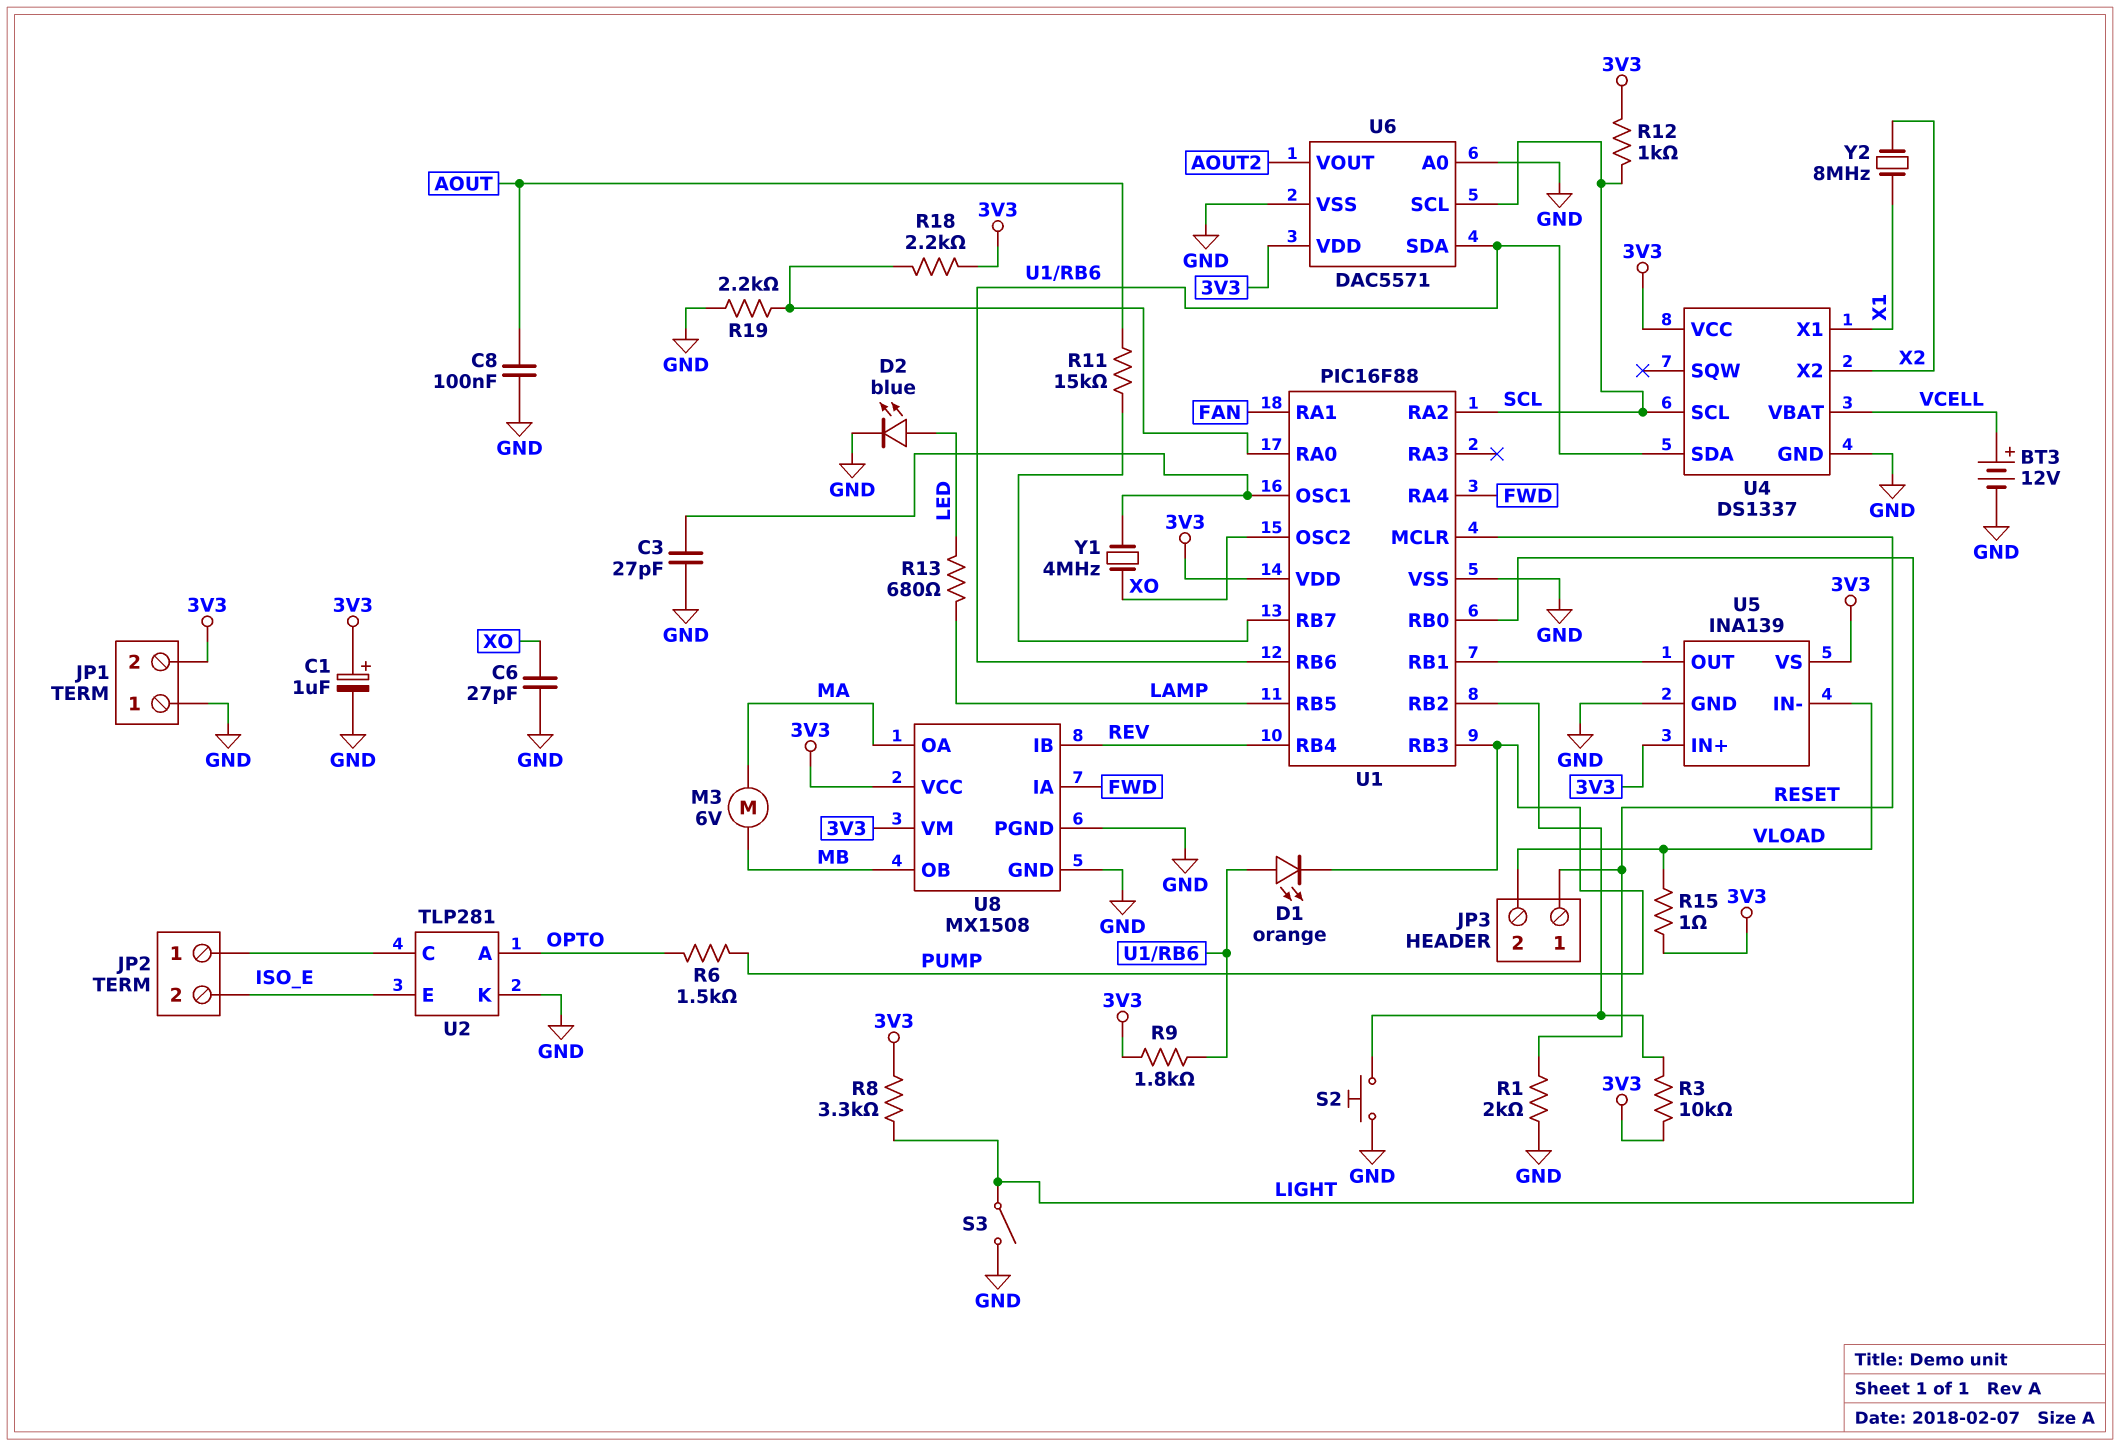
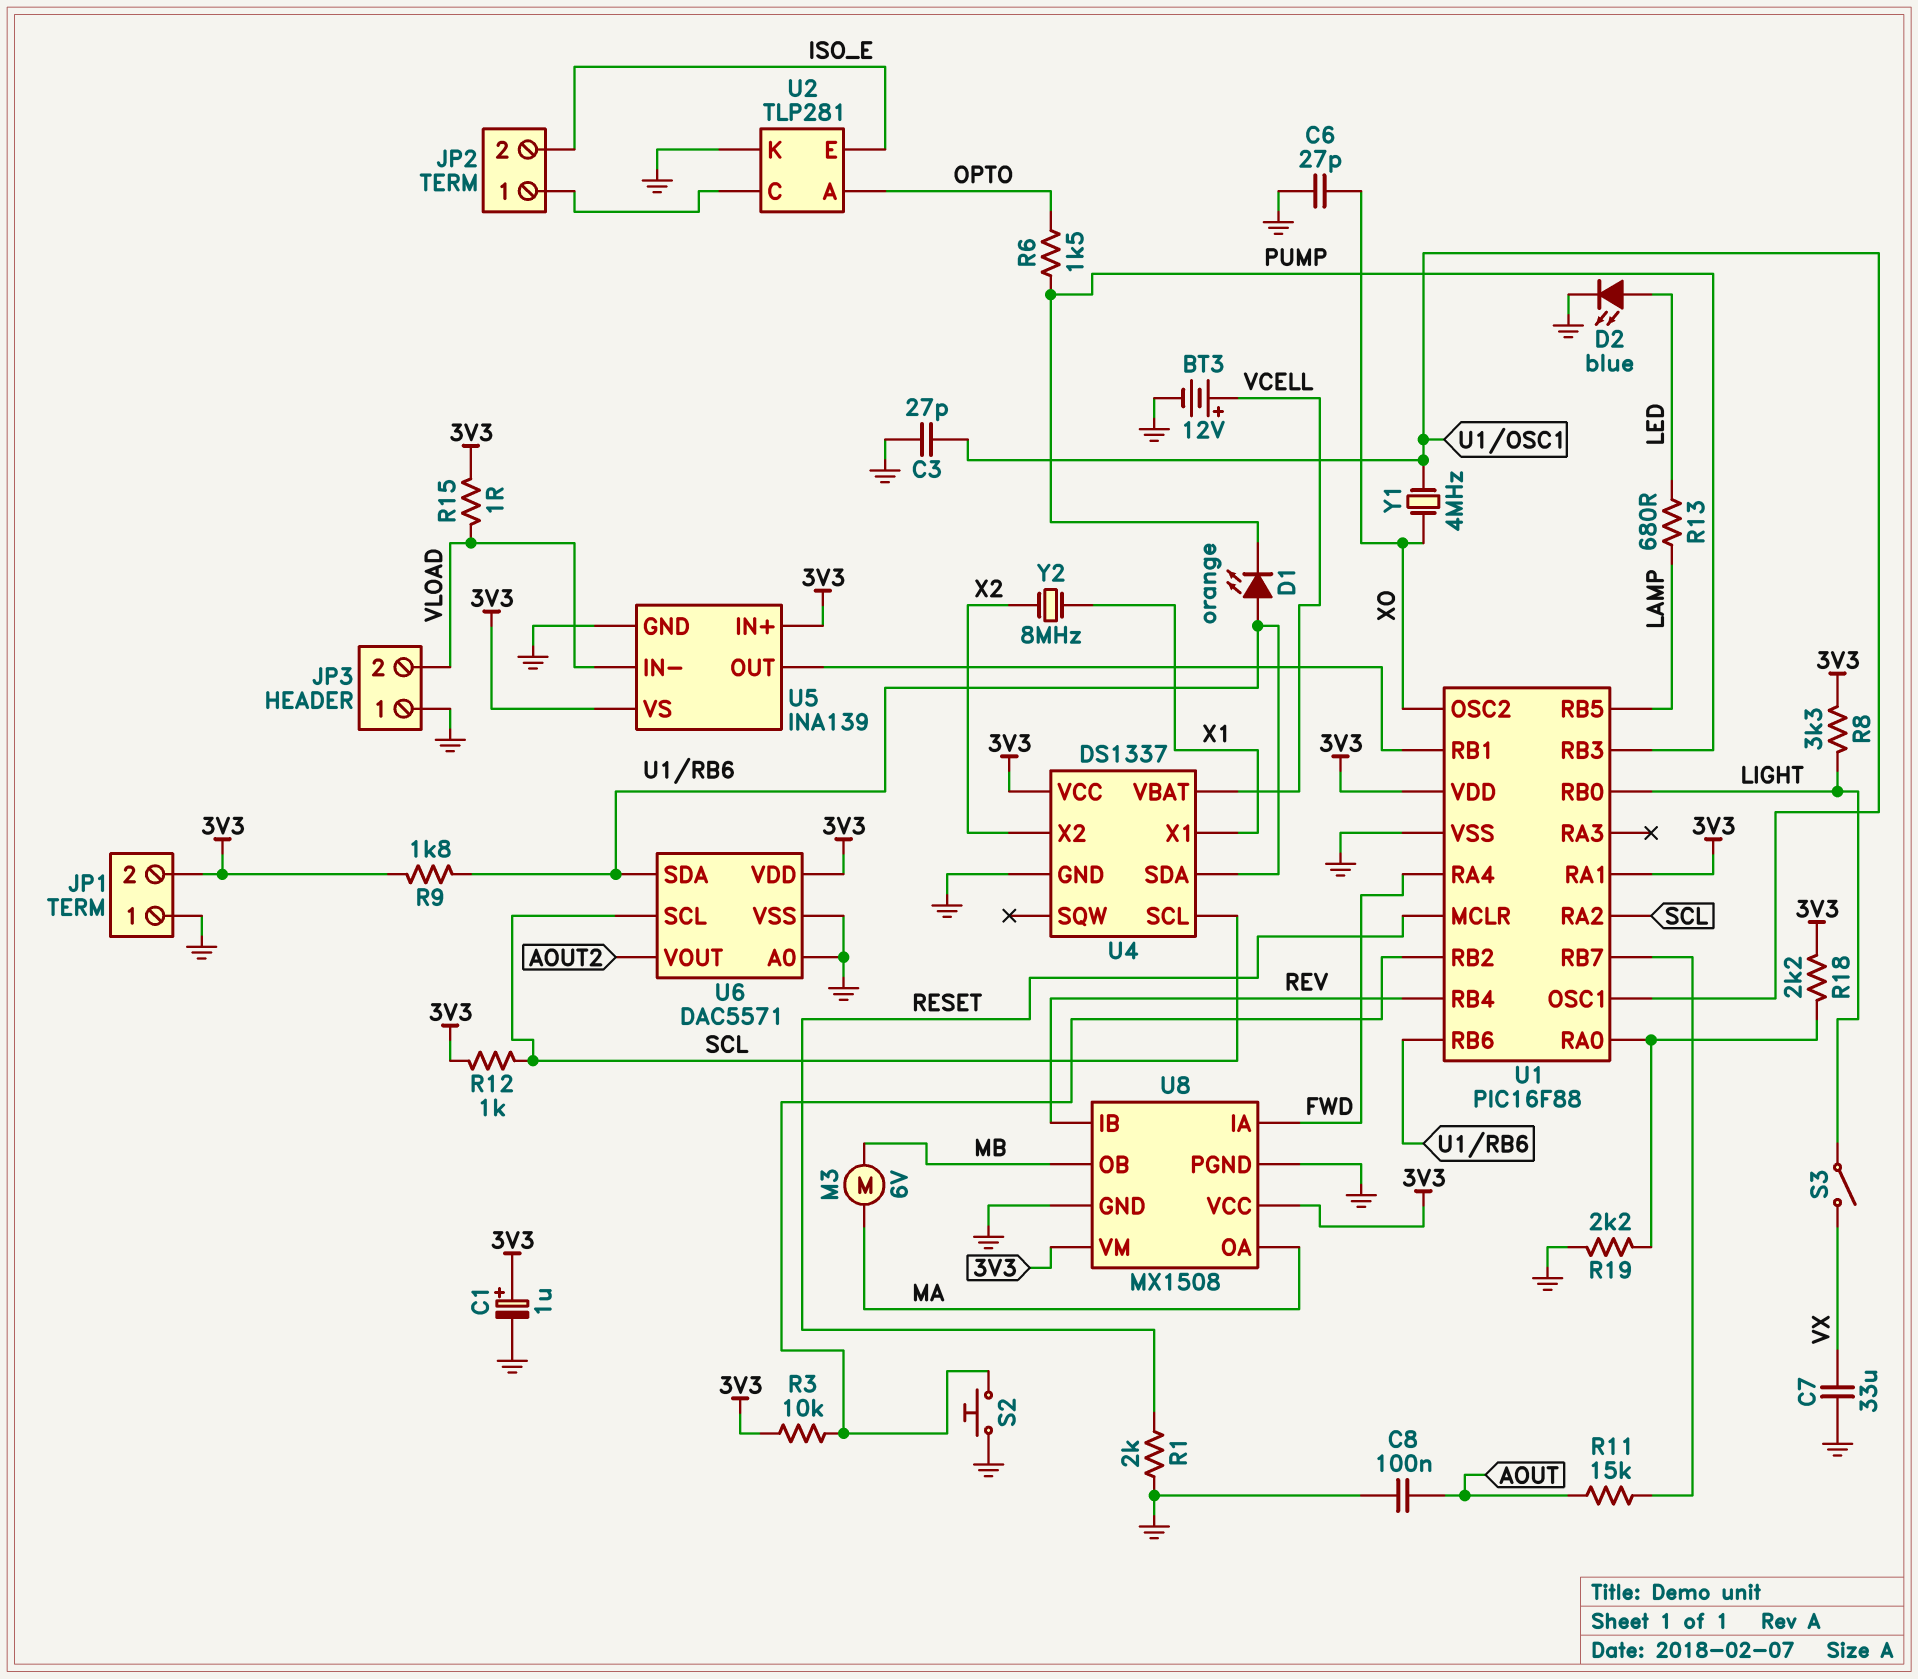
C7: none -> 33uF (GND, VX)
JP3 pin 1: RESET -> GND
S3: switch (GND, LIGHT) -> switch (LIGHT, VX)
U1 pin RA1: FAN -> 3V3

